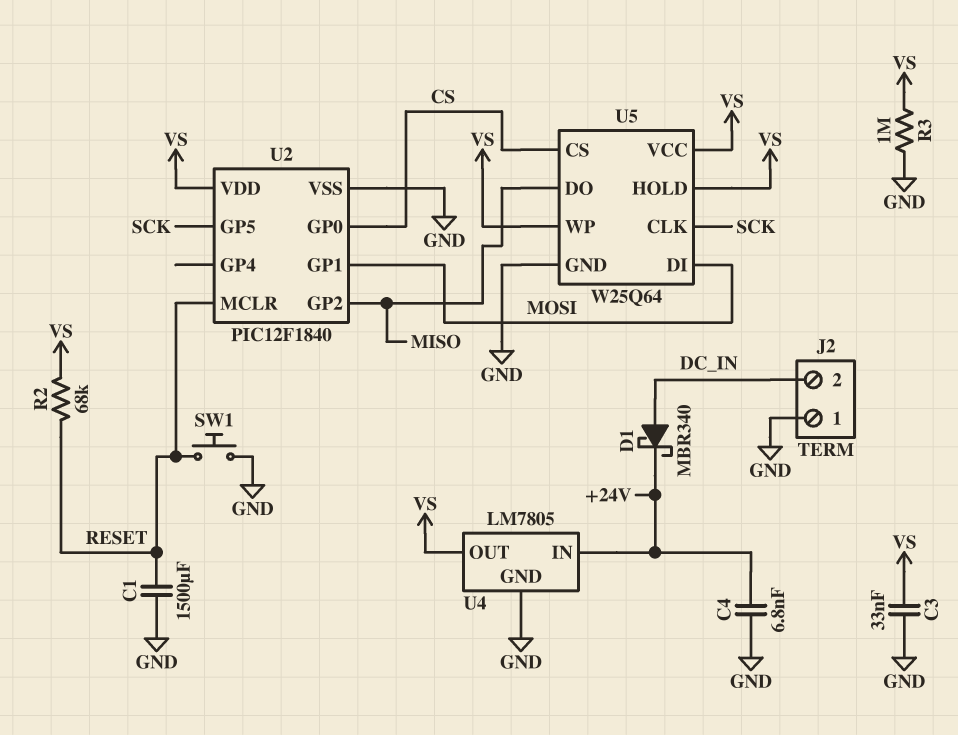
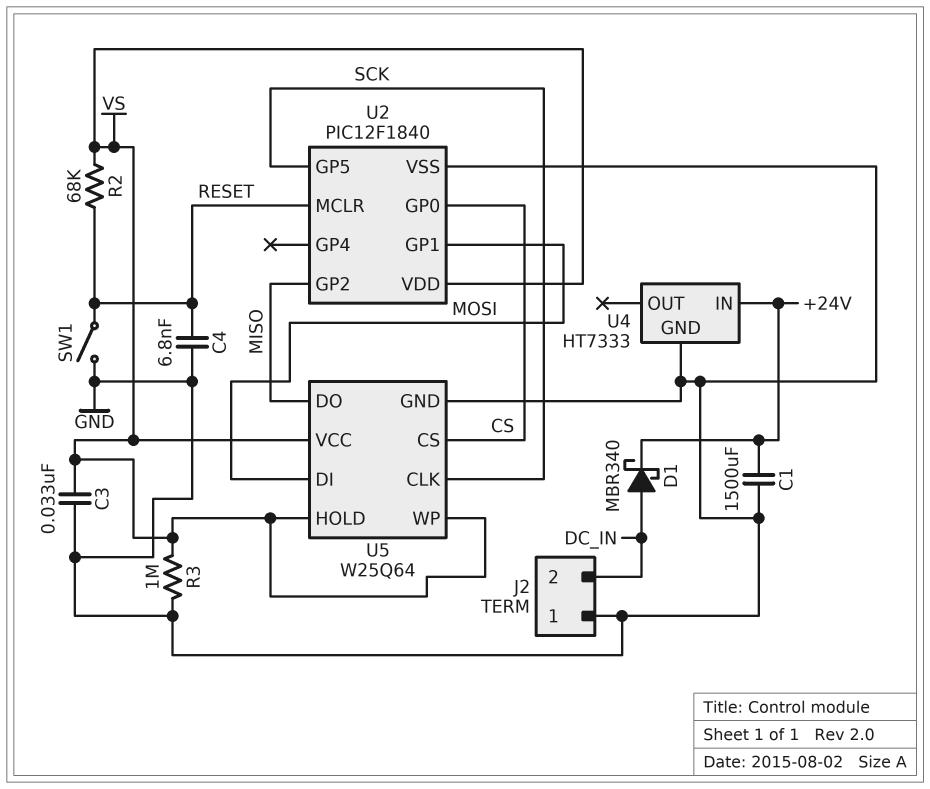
C1: 1500uF (GND, RESET) -> 1500uF (+24V, GND)
C4: 6.8nF (+24V, GND) -> 6.8nF (GND, RESET)
SW1: button (GND, RESET) -> switch (GND, RESET)
U4: LM7805 -> HT7333
U4 pin OUT: VS -> none

